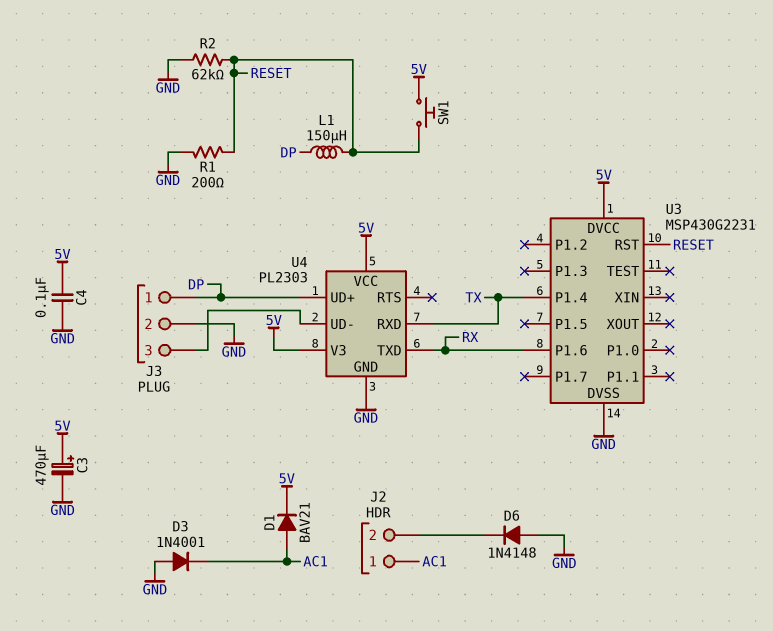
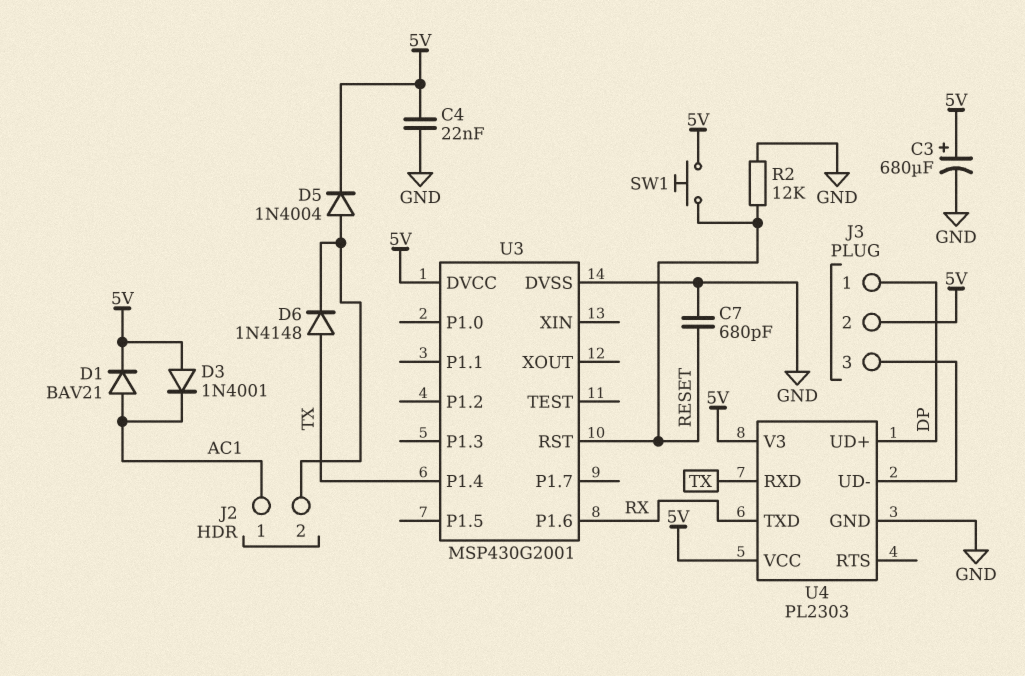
C3: 470uF (plus 5V, minus GND) -> 680uF (plus 5V, minus GND)
C4: 100nF (5V, GND) -> 22nF (5V, GND)
C7: none -> 680pF (GND, RESET)
D3: diode 1N4001 (A GND, K AC1) -> diode 1N4001 (A 5V, K AC1)
D5: none -> diode 1N4004 (A J2/2, K 5V)
D6: diode 1N4148 (A GND, K J2/2) -> diode 1N4148 (A TX, K J2/2)
J3 pin 2: GND -> 5V
L1: 150uH (DP, RESET) -> none
R1: 200 (GND, RESET) -> none
R2: 62k (GND, RESET) -> 12k (GND, RESET)
U3: MSP430G2231 -> MSP430G2001

